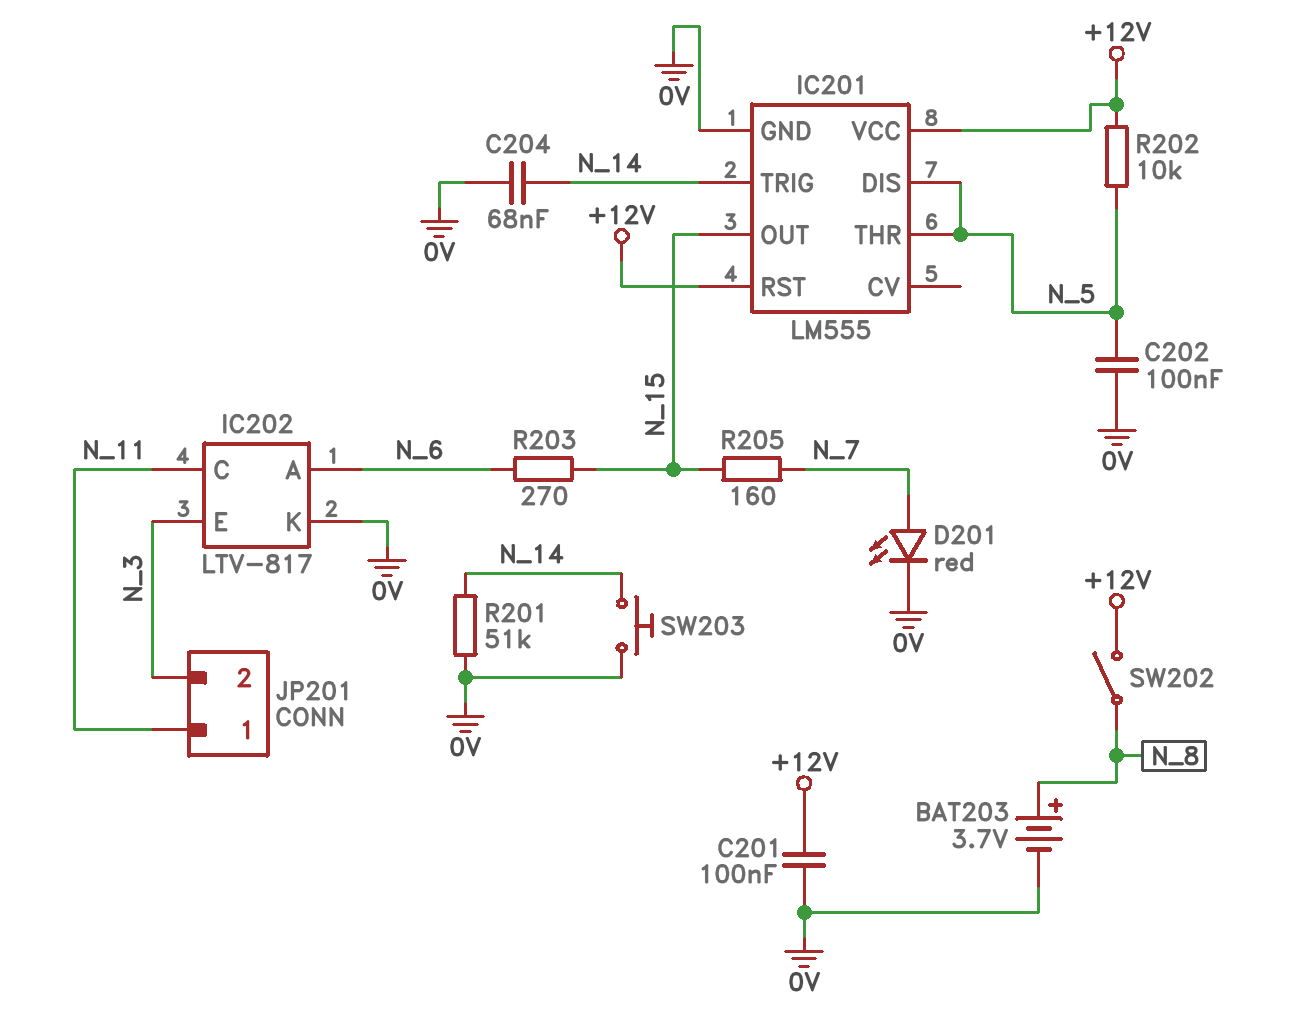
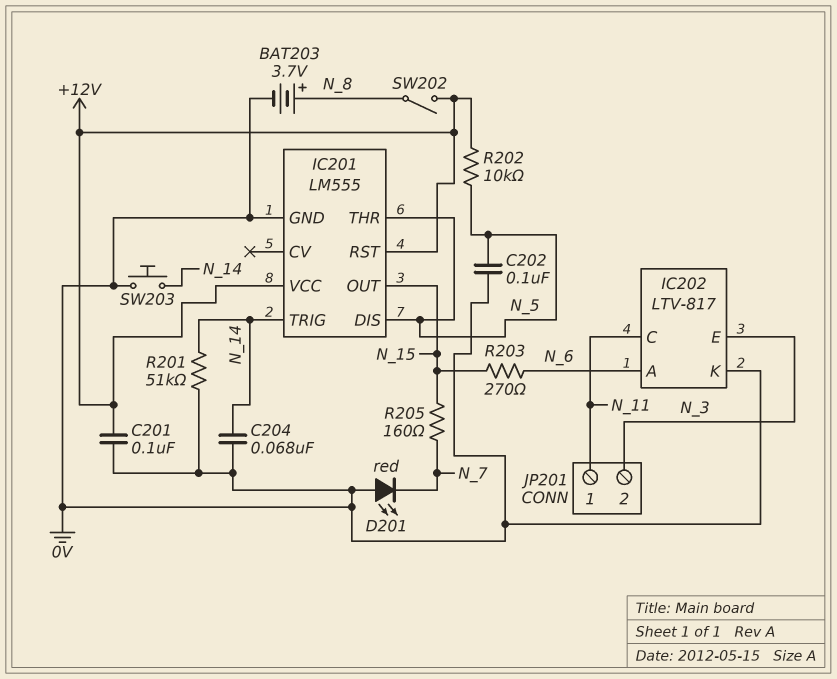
D201: LED red (A N_7, K 0V) -> LED red (A 0V, K N_7)

